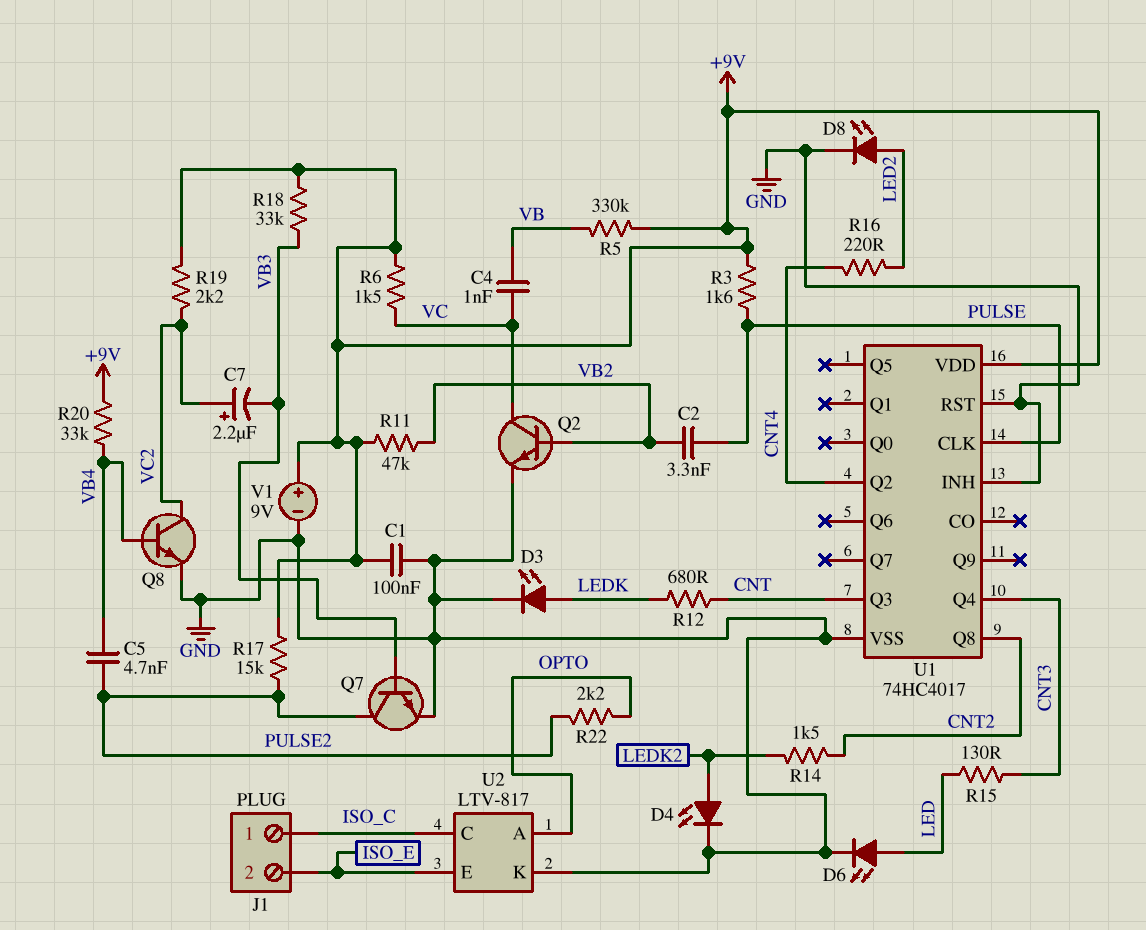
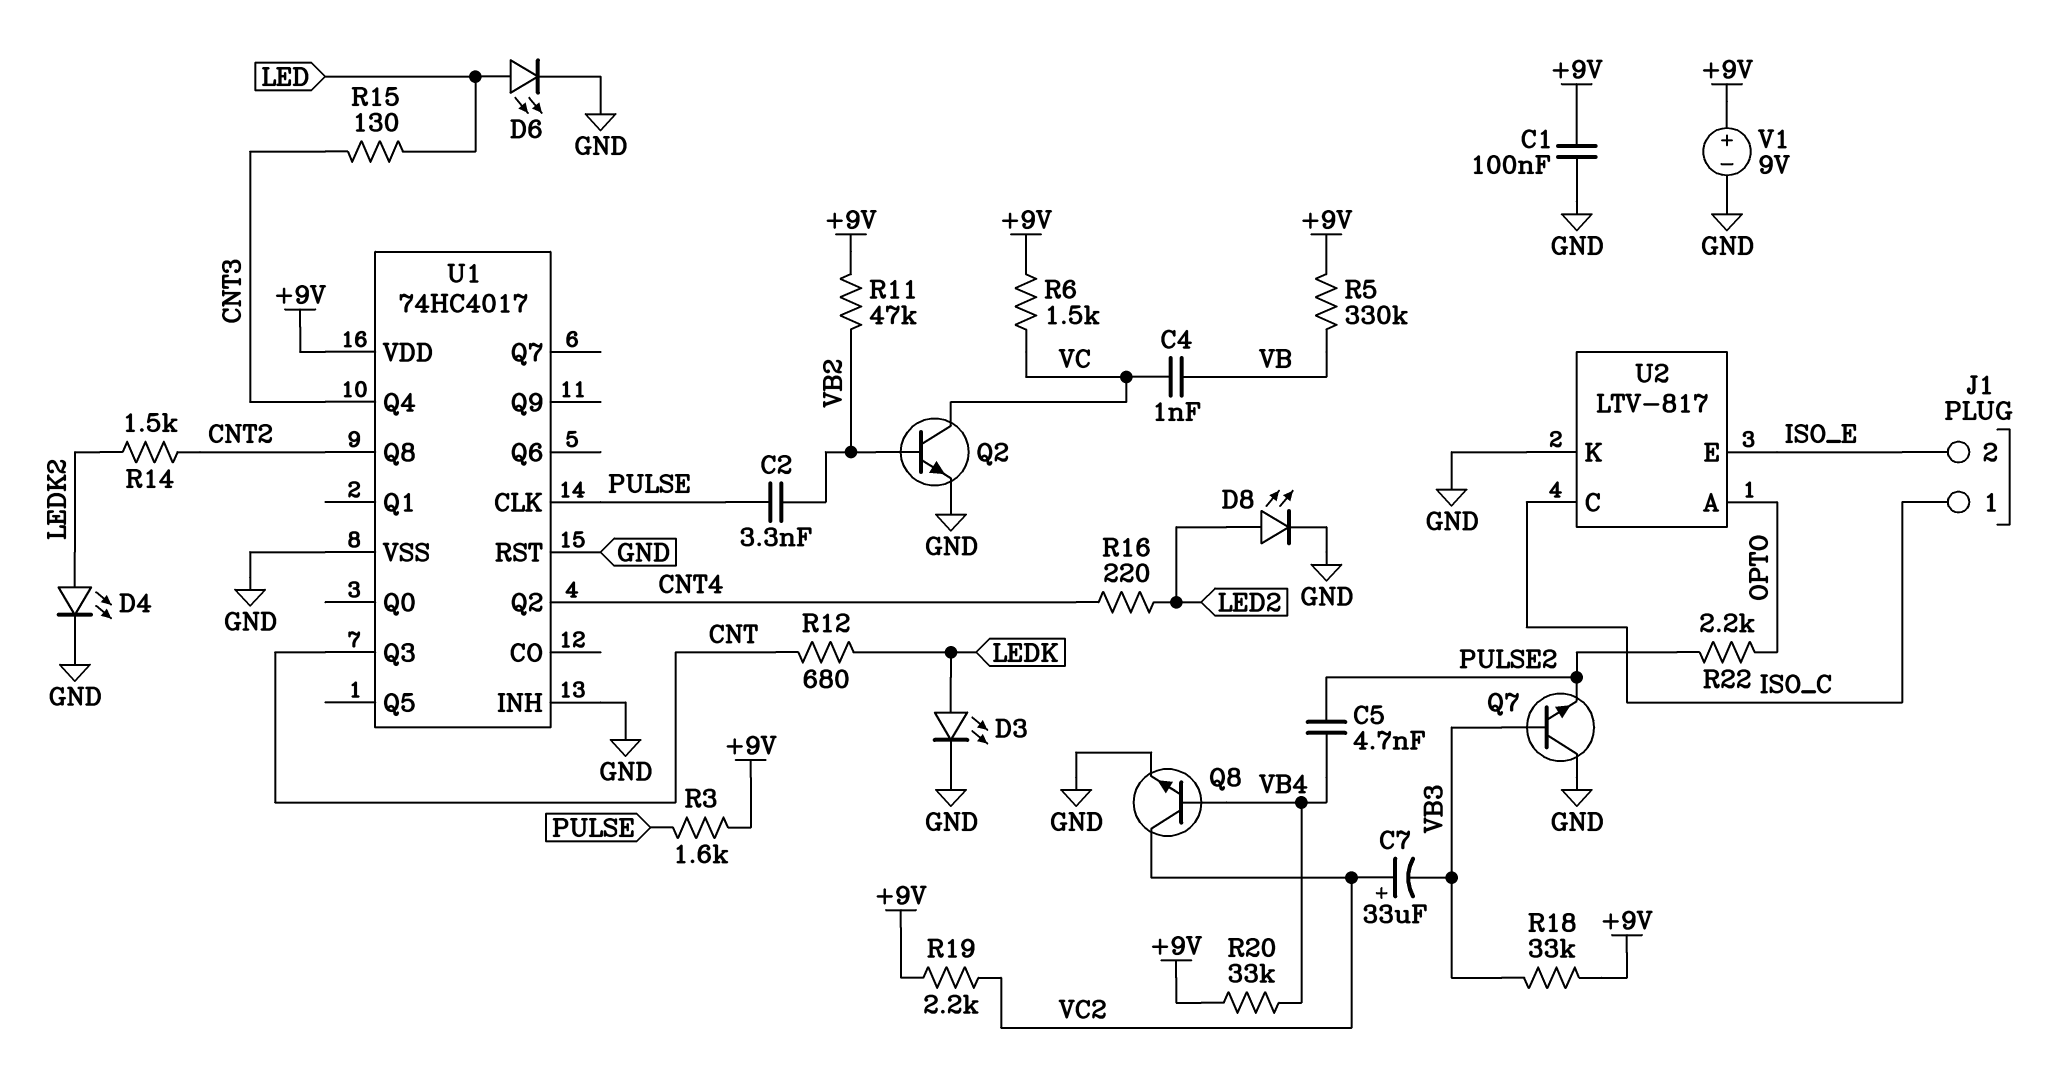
C7: 2.2uF (plus VC2, minus VB3) -> 33uF (plus VC2, minus VB3)
Q7: NPN (B VB3, C PULSE2, E GND) -> NPN (B VB3, C GND, E PULSE2)
R17: 15k (+9V, PULSE2) -> none

